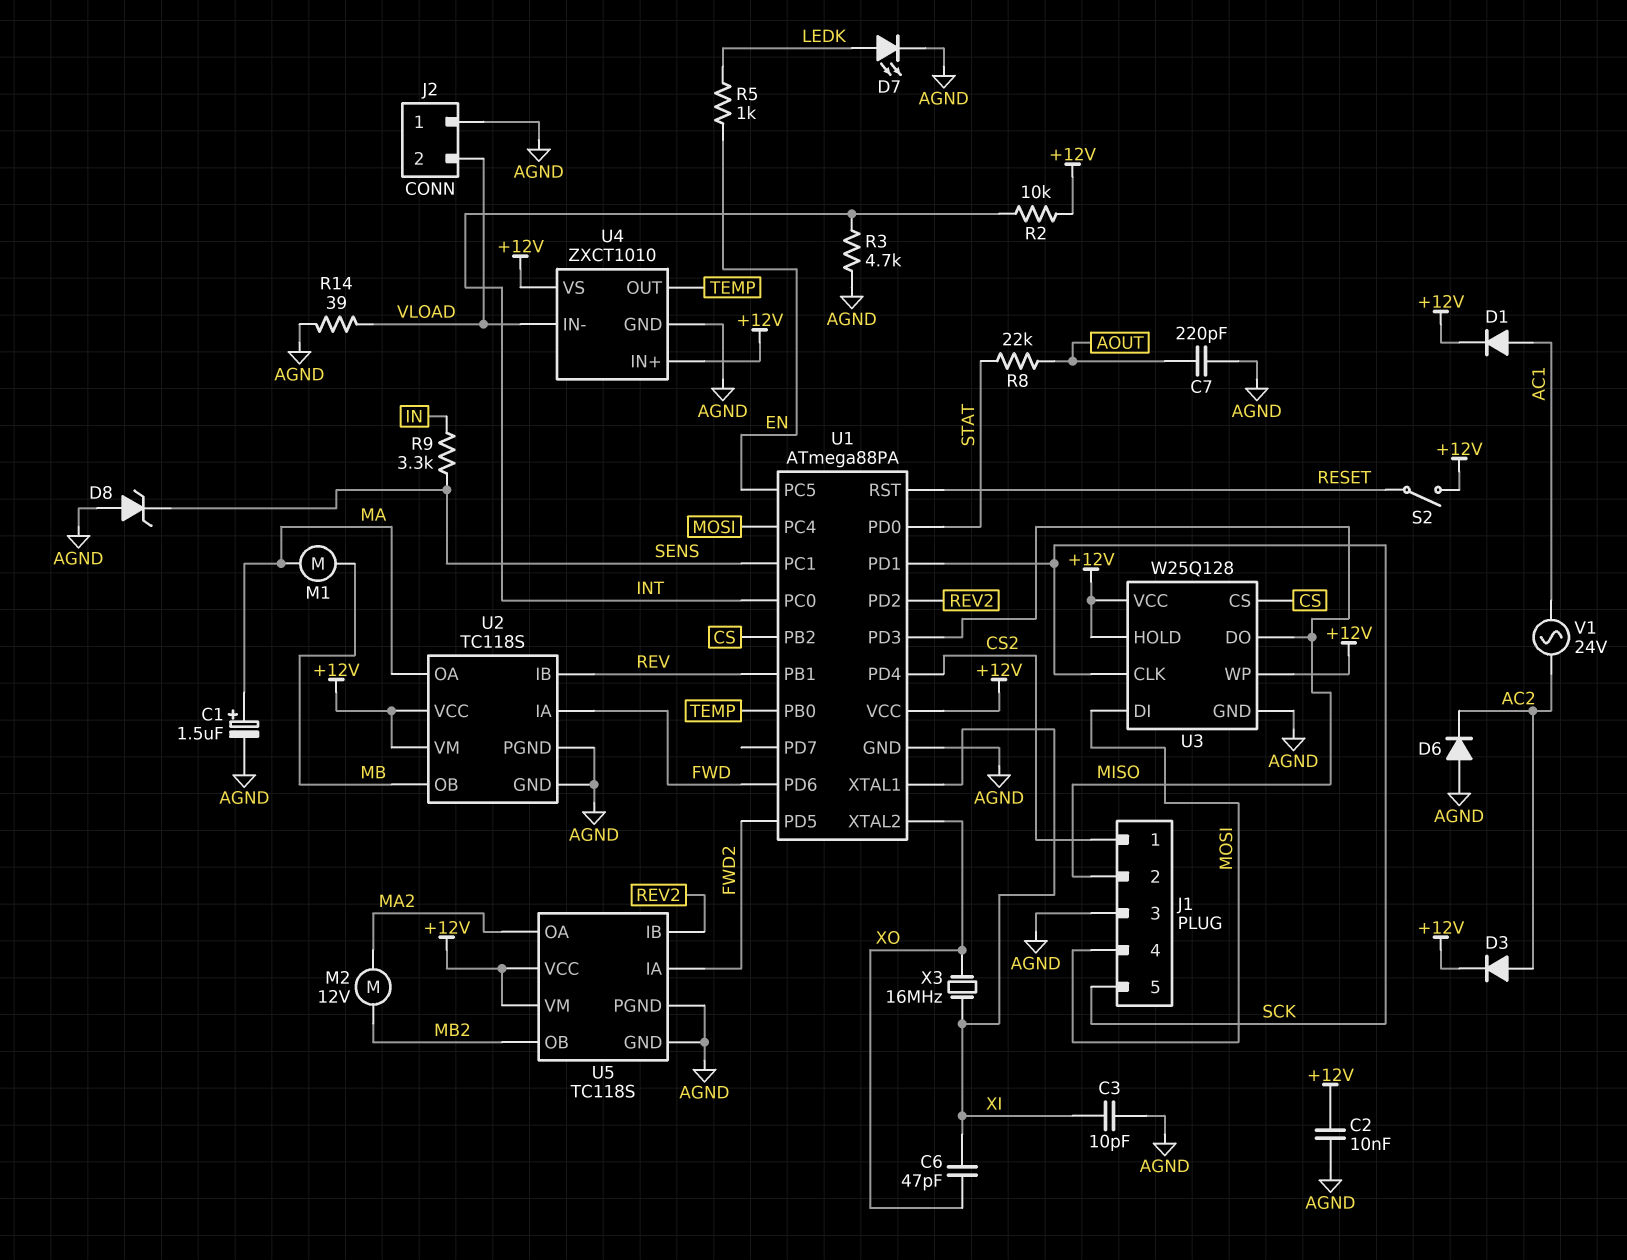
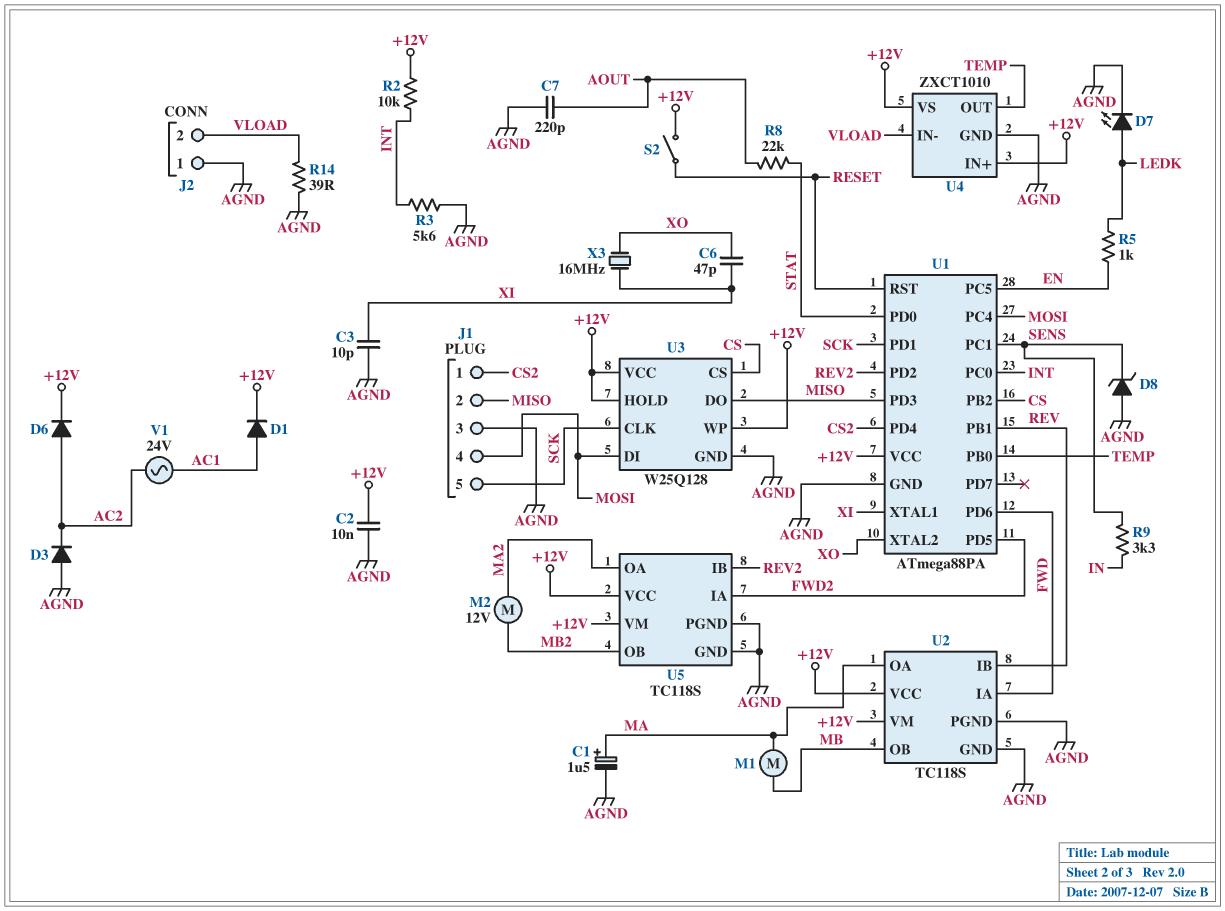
D3: diode (A AC2, K +12V) -> diode (A AGND, K AC2)
D6: diode (A AGND, K AC2) -> diode (A AC2, K +12V)
R3: 4.7k (AGND, INT) -> 5.6k (AGND, INT)

